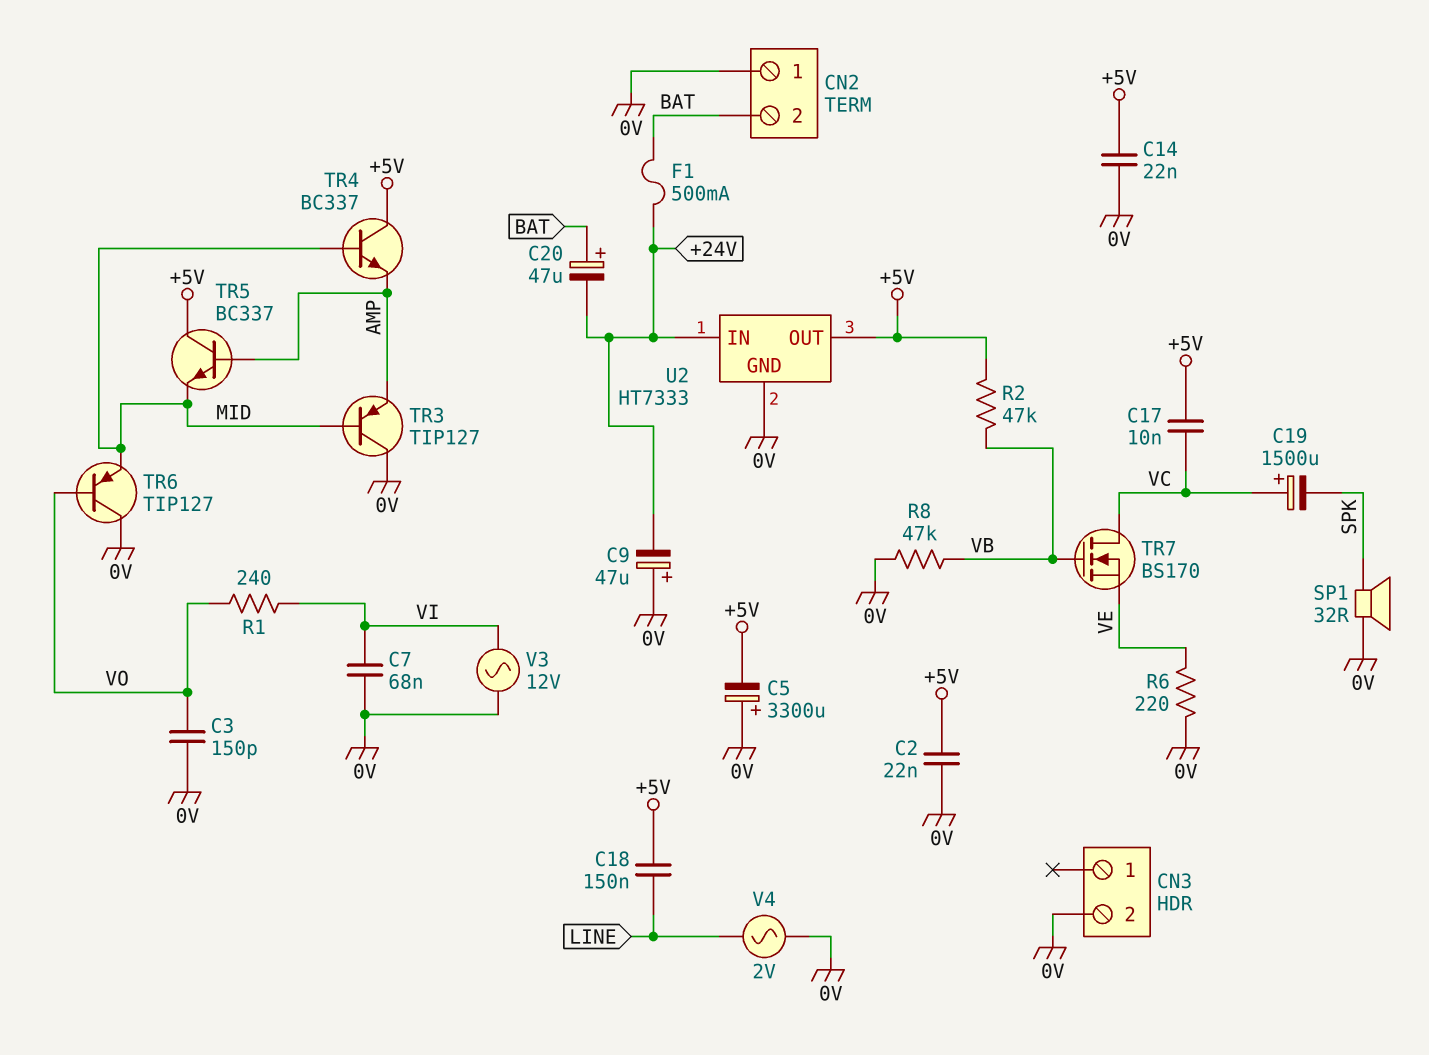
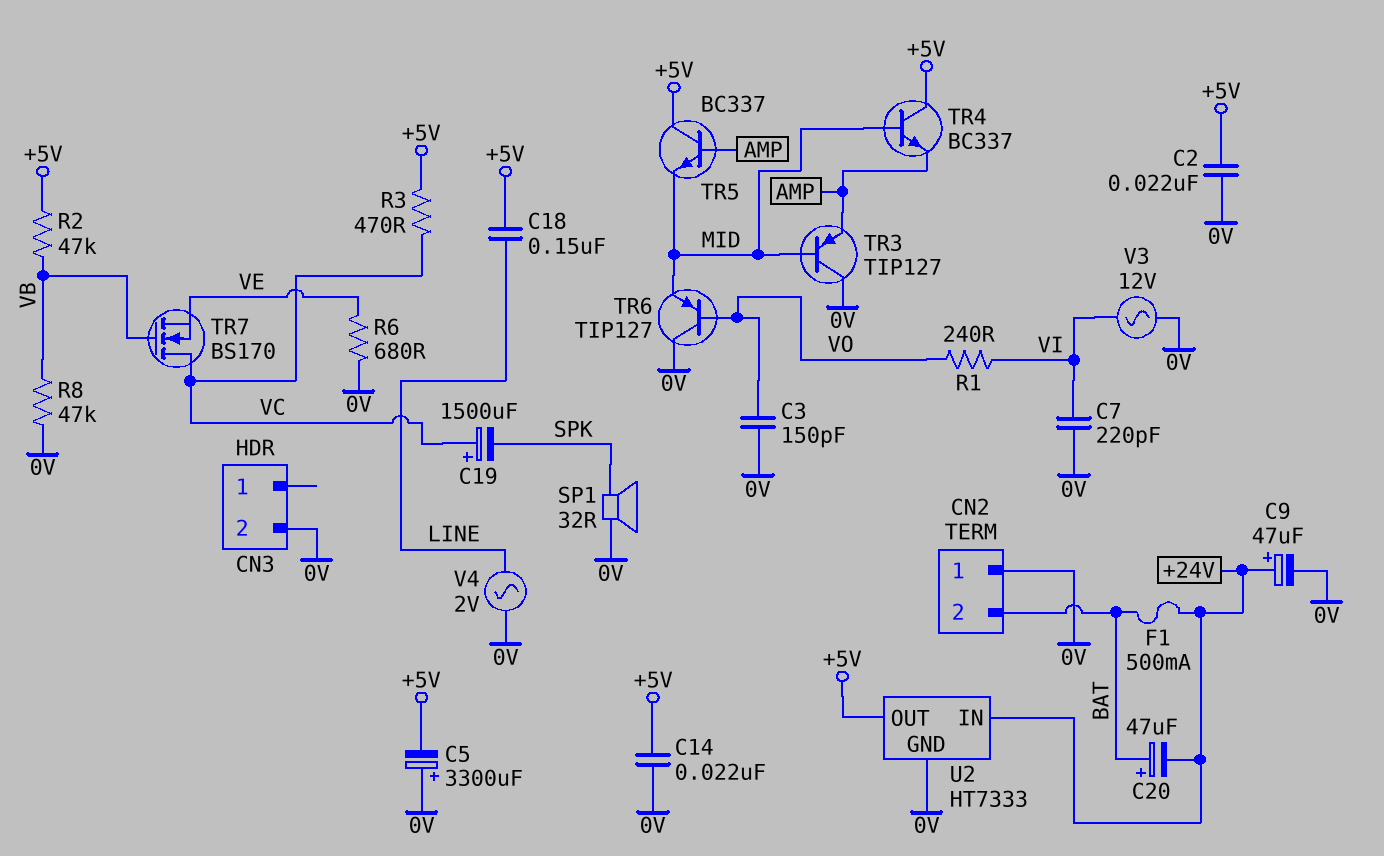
C7: 68nF (0V, VI) -> 220pF (0V, VI)
C9: 47uF (plus 0V, minus +24V) -> 47uF (plus +24V, minus 0V)
C17: 10nF (+5V, VC) -> none
R3: none -> 470 (+5V, VC)
R6: 220 (0V, VE) -> 680 (0V, VE)

